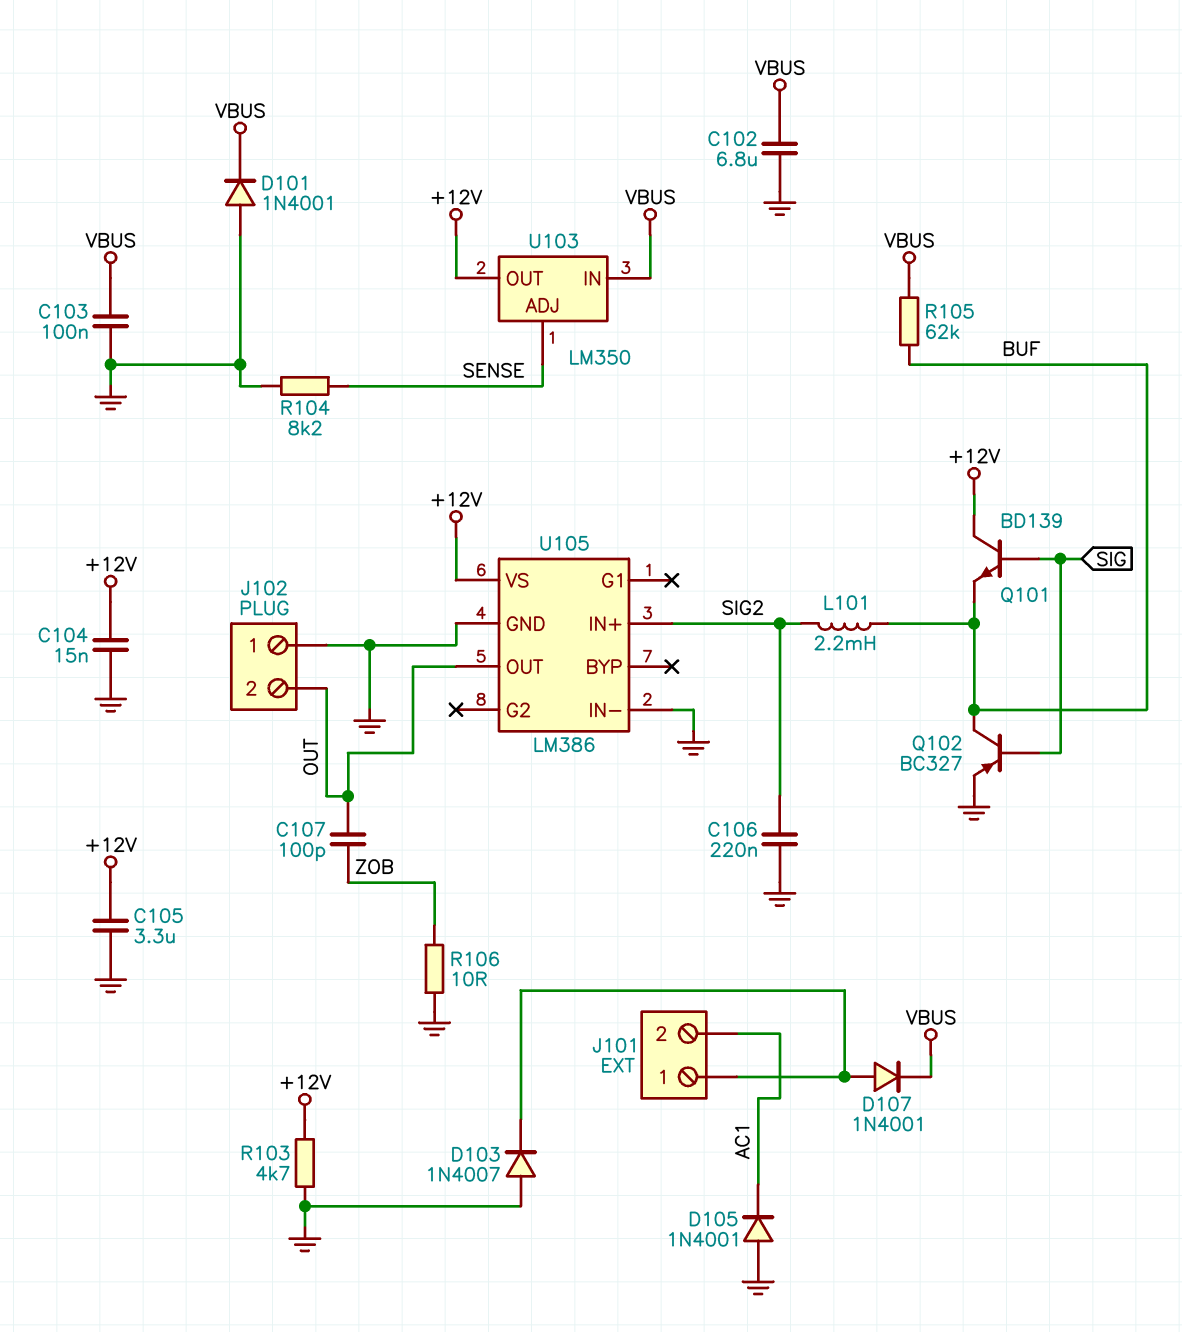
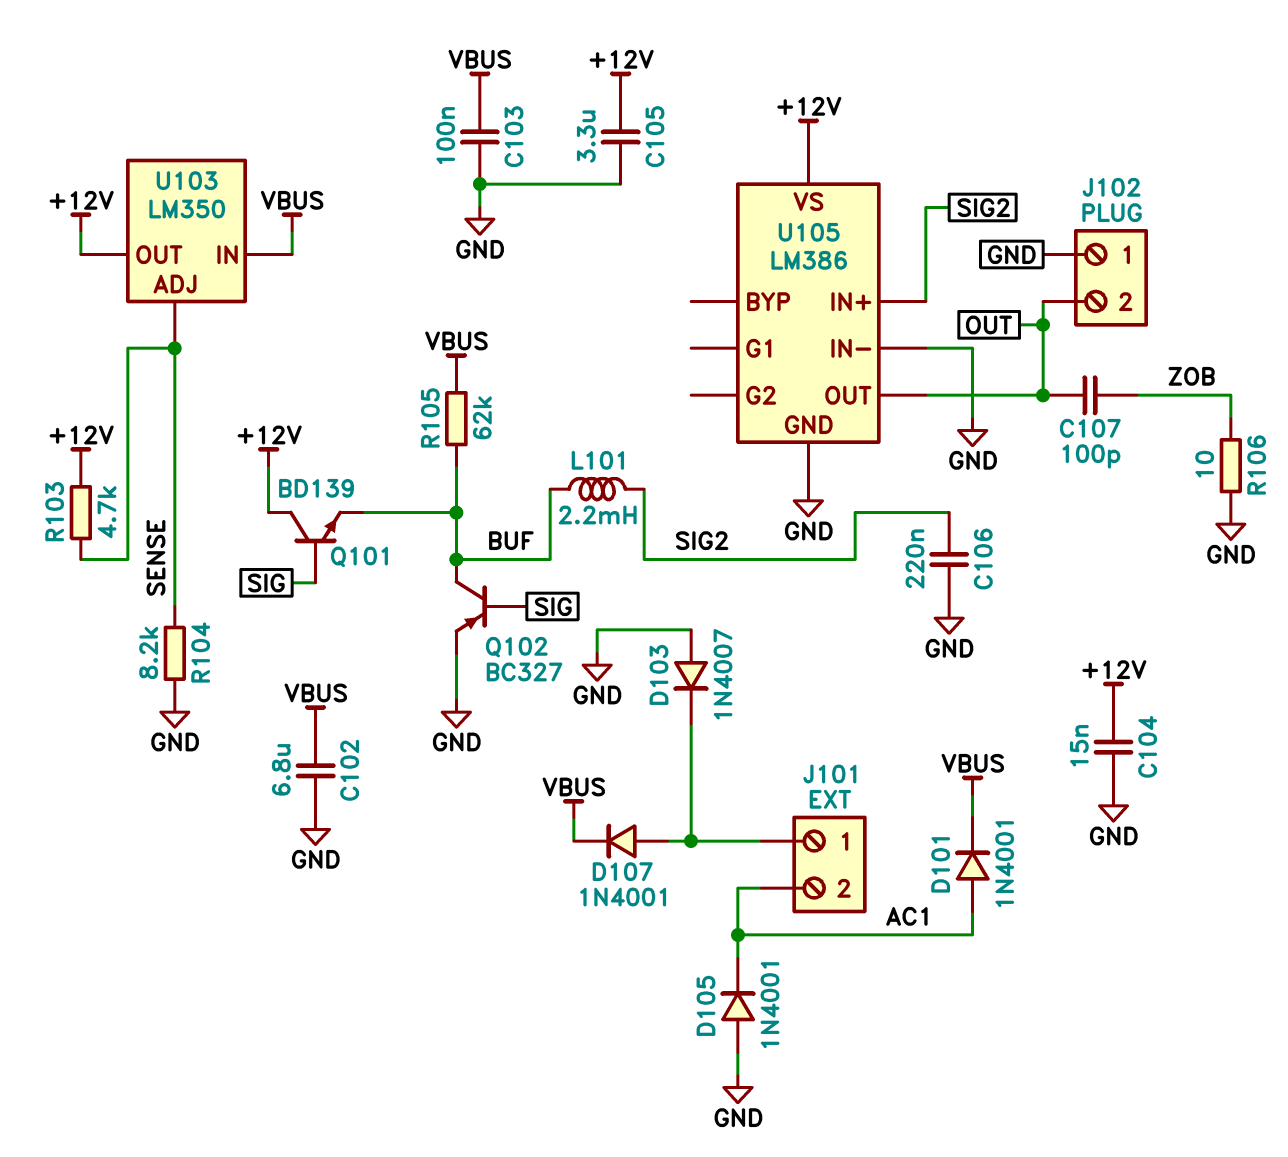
D101: diode 1N4001 (A GND, K VBUS) -> diode 1N4001 (A AC1, K VBUS)
R103: 4.7k (+12V, GND) -> 4.7k (+12V, SENSE)

